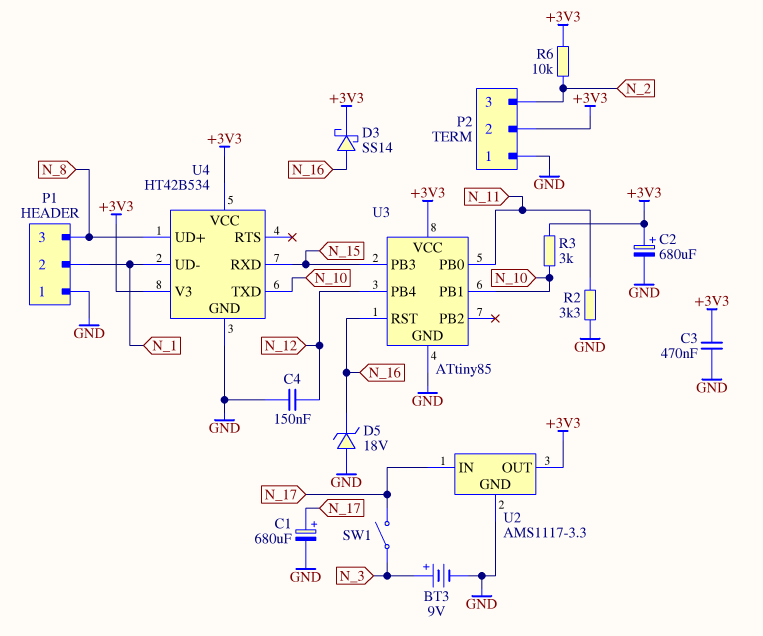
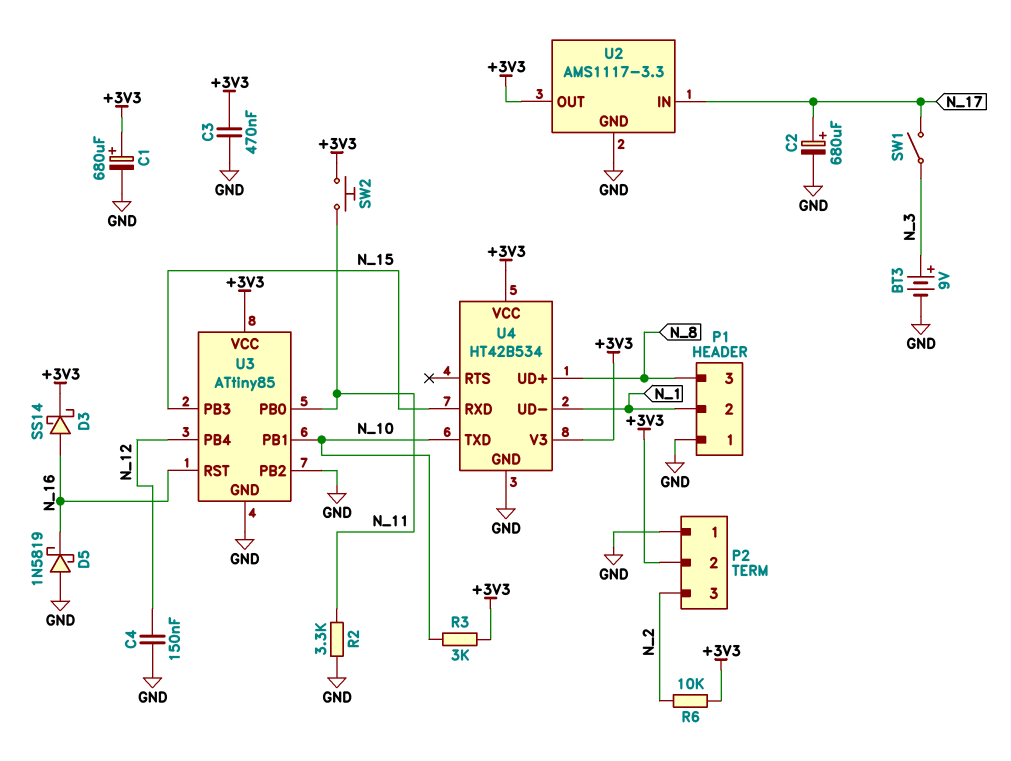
C1: 680uF (plus N_17, minus GND) -> 680uF (plus +3V3, minus GND)
C2: 680uF (plus +3V3, minus GND) -> 680uF (plus N_17, minus GND)
D5: zener 18V (A GND, K N_16) -> schottky 1N5819 (A GND, K N_16)
SW2: none -> button (+3V3, N_11)
U3 pin PB2: none -> GND

